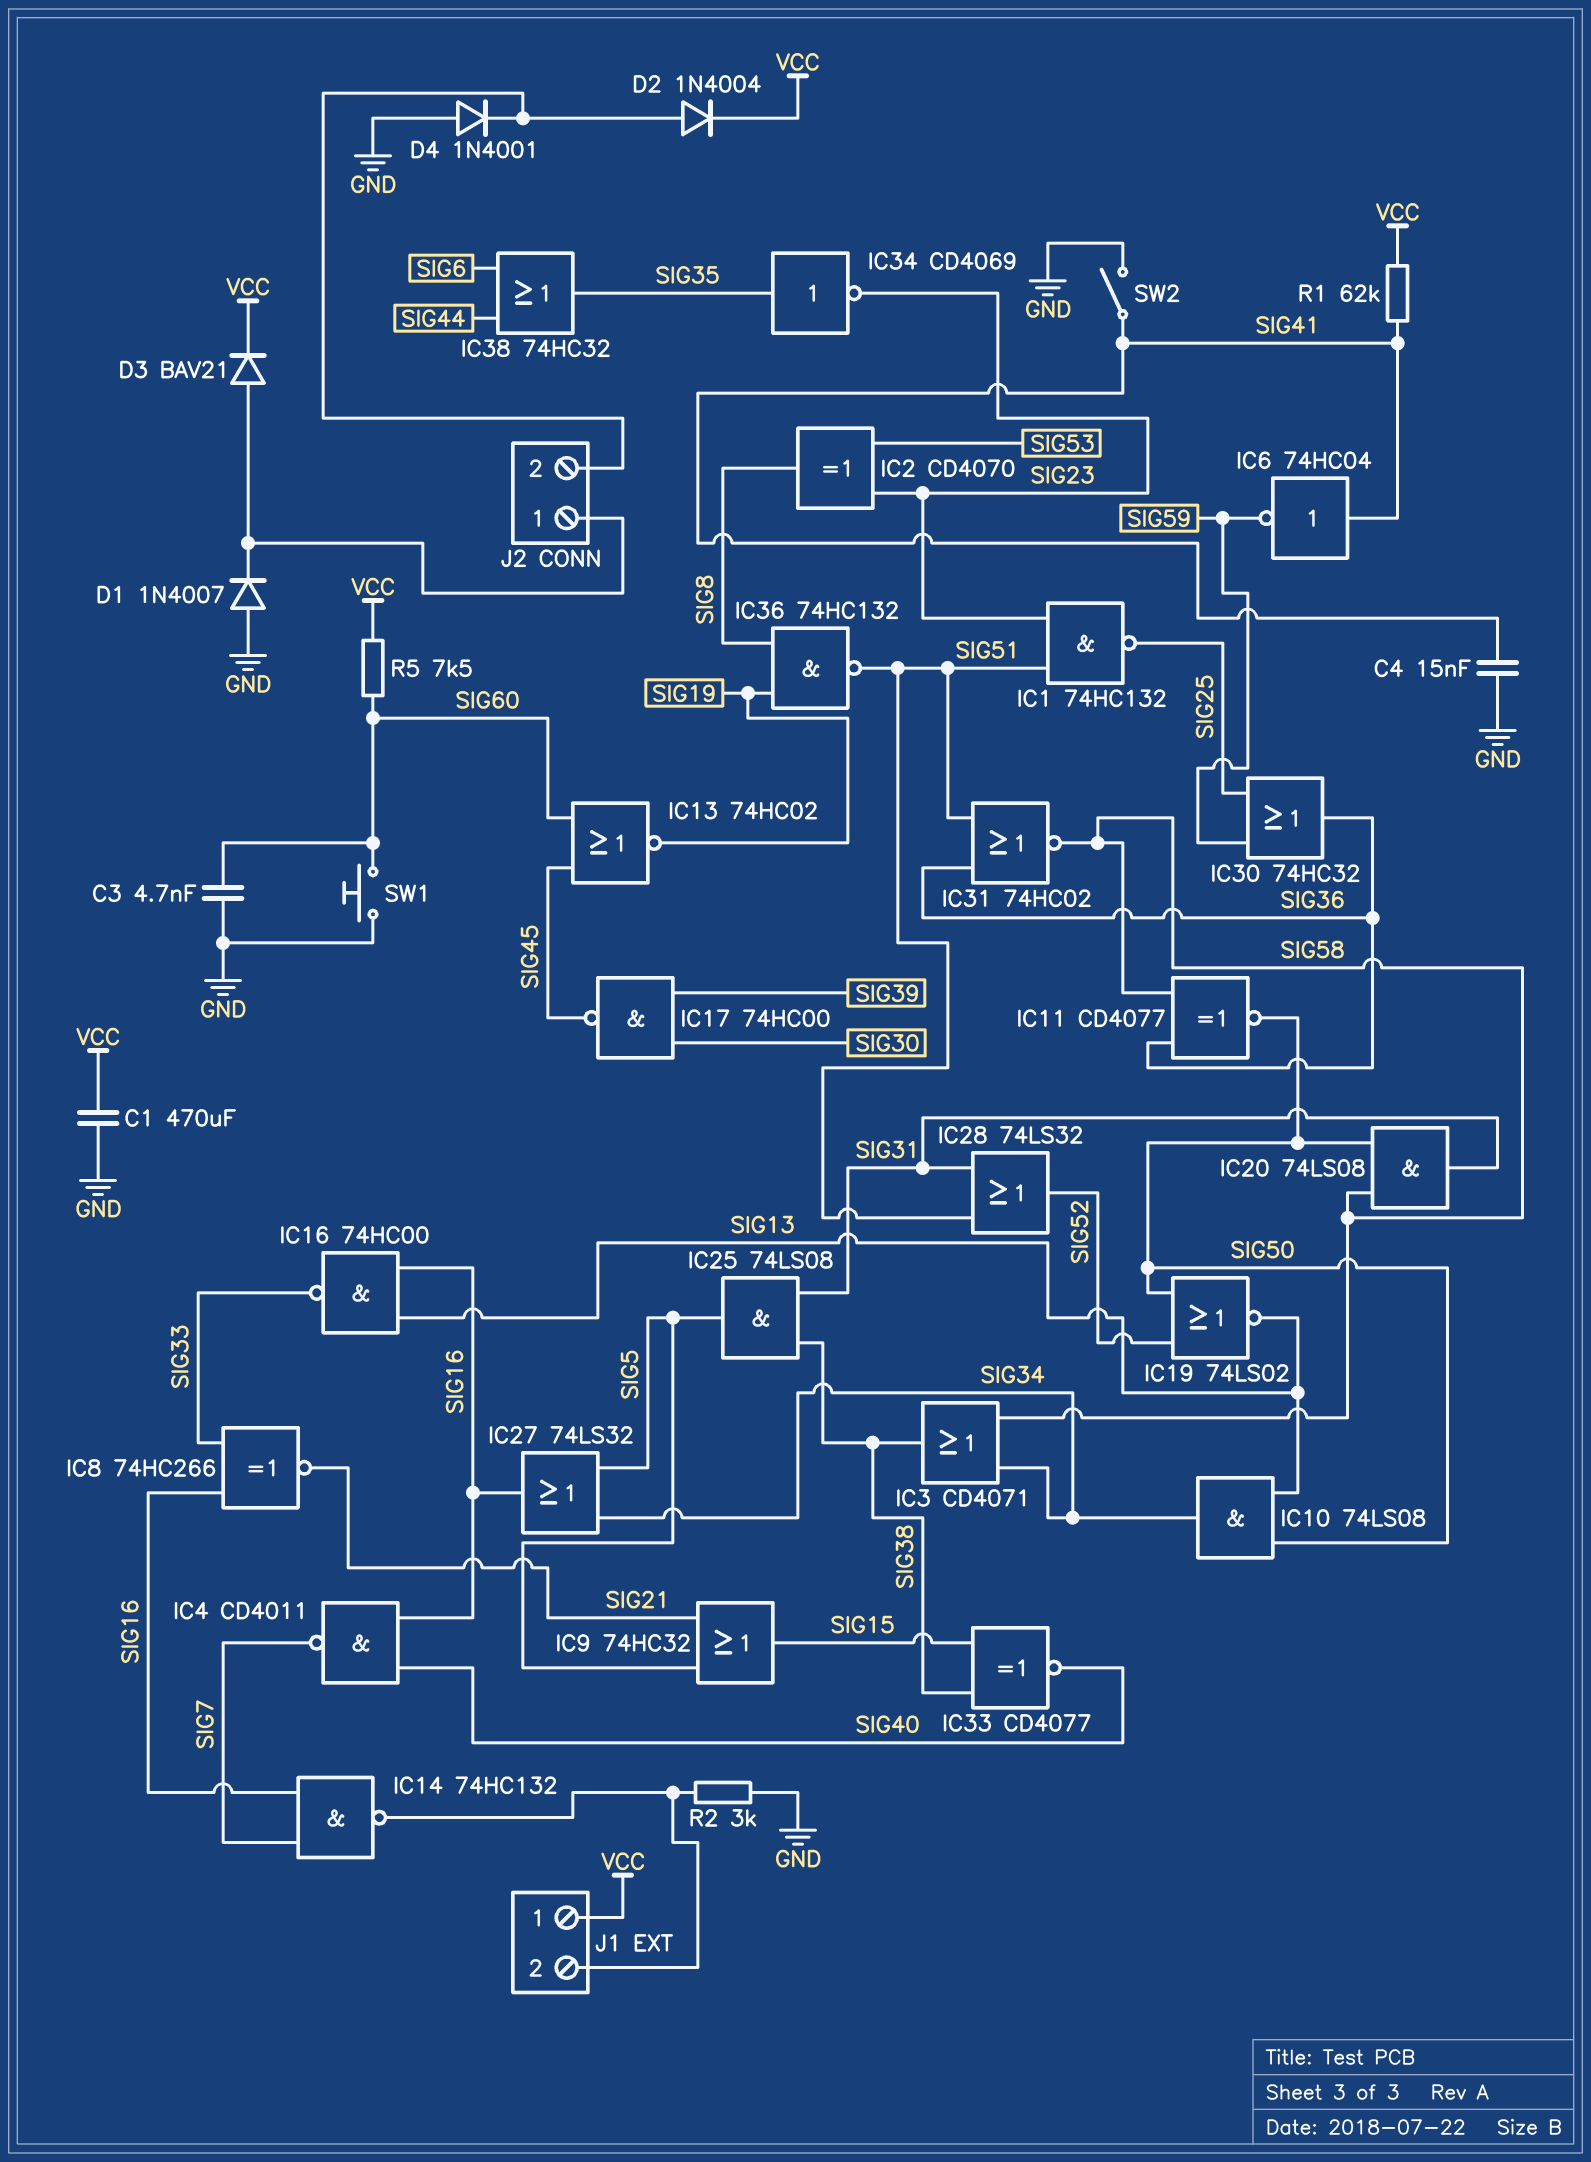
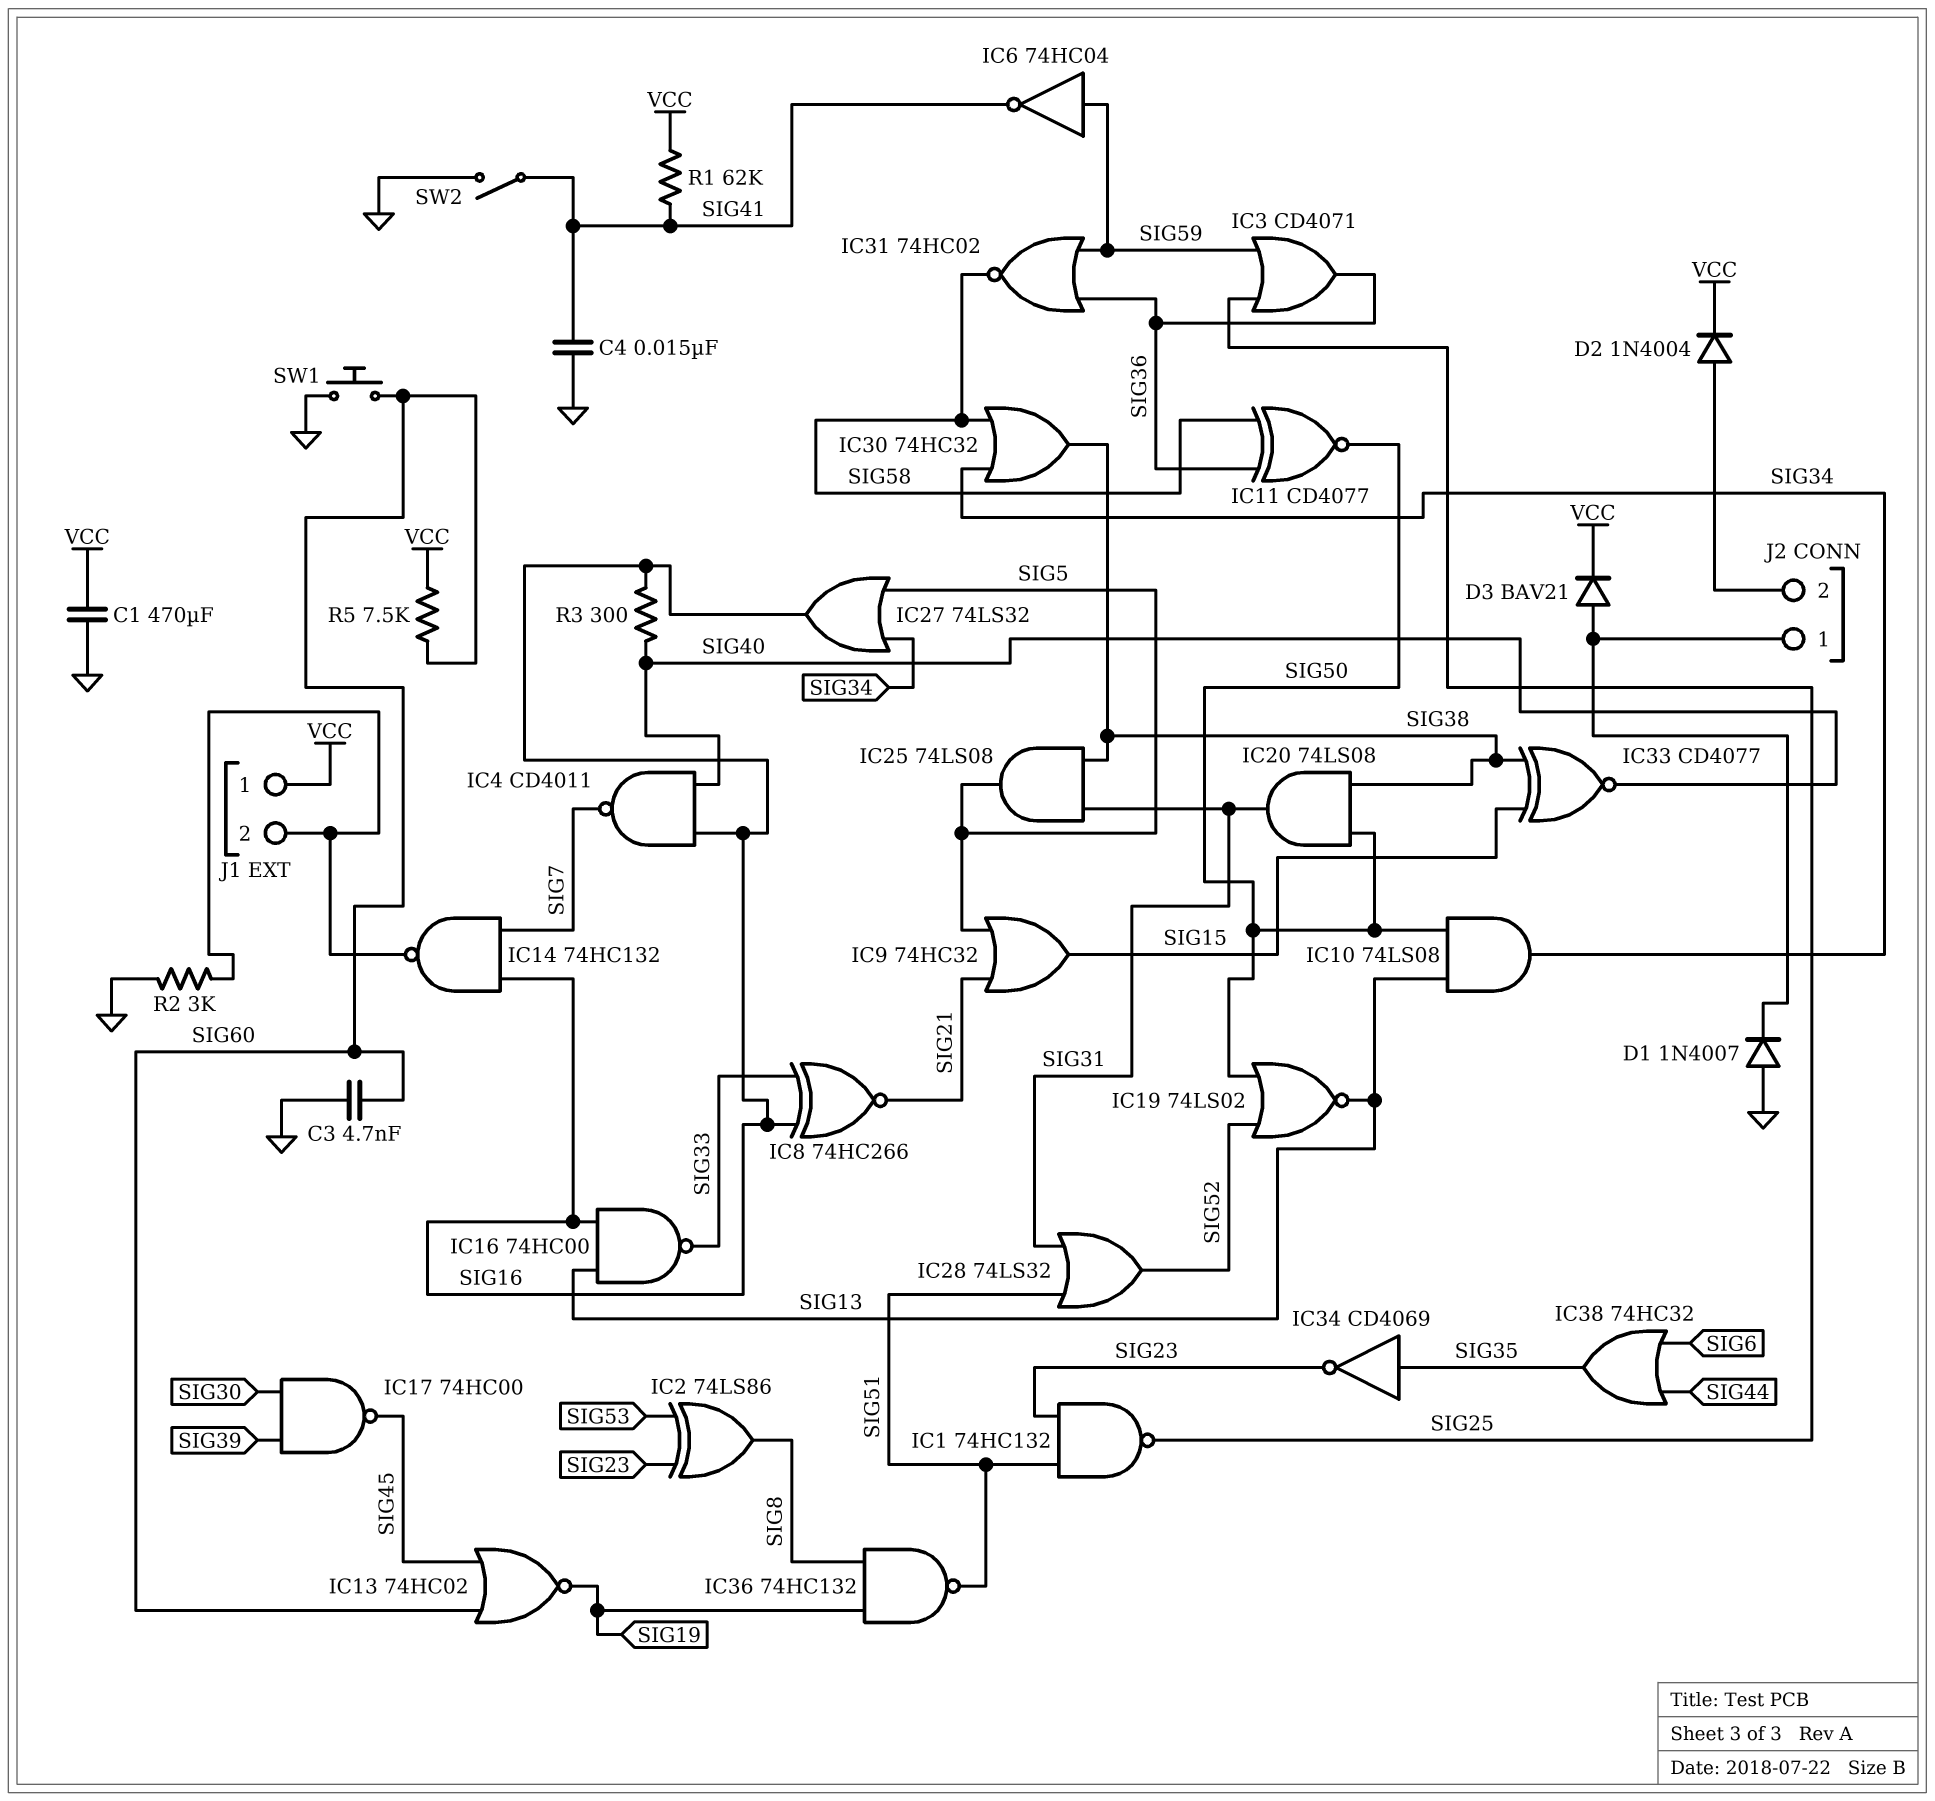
D4: diode 1N4001 (A GND, K J2/2) -> none
IC2: XOR CD4070 (in SIG23, in SIG53, out SIG8) -> XOR 74LS86 (in SIG23, in SIG53, out SIG8)
IC3: OR CD4071 (in SIG34, in SIG58, out SIG38) -> OR CD4071 (in SIG25, in SIG59, out SIG36)
IC6: NOT 74HC04 (in SIG41, out SIG59) -> NOT 74HC04 (in SIG59, out SIG41)
IC20: AND 74LS08 (in SIG50, in SIG58, out SIG31) -> AND 74LS08 (in SIG38, in SIG50, out SIG31)
IC30: OR 74HC32 (in SIG25, in SIG59, out SIG36) -> OR 74HC32 (in SIG34, in SIG58, out SIG38)
IC31: NOR 74HC02 (in SIG36, in SIG51, out SIG58) -> NOR 74HC02 (in SIG36, in SIG59, out SIG58)
R3: none -> 300 (SIG16, SIG40)

